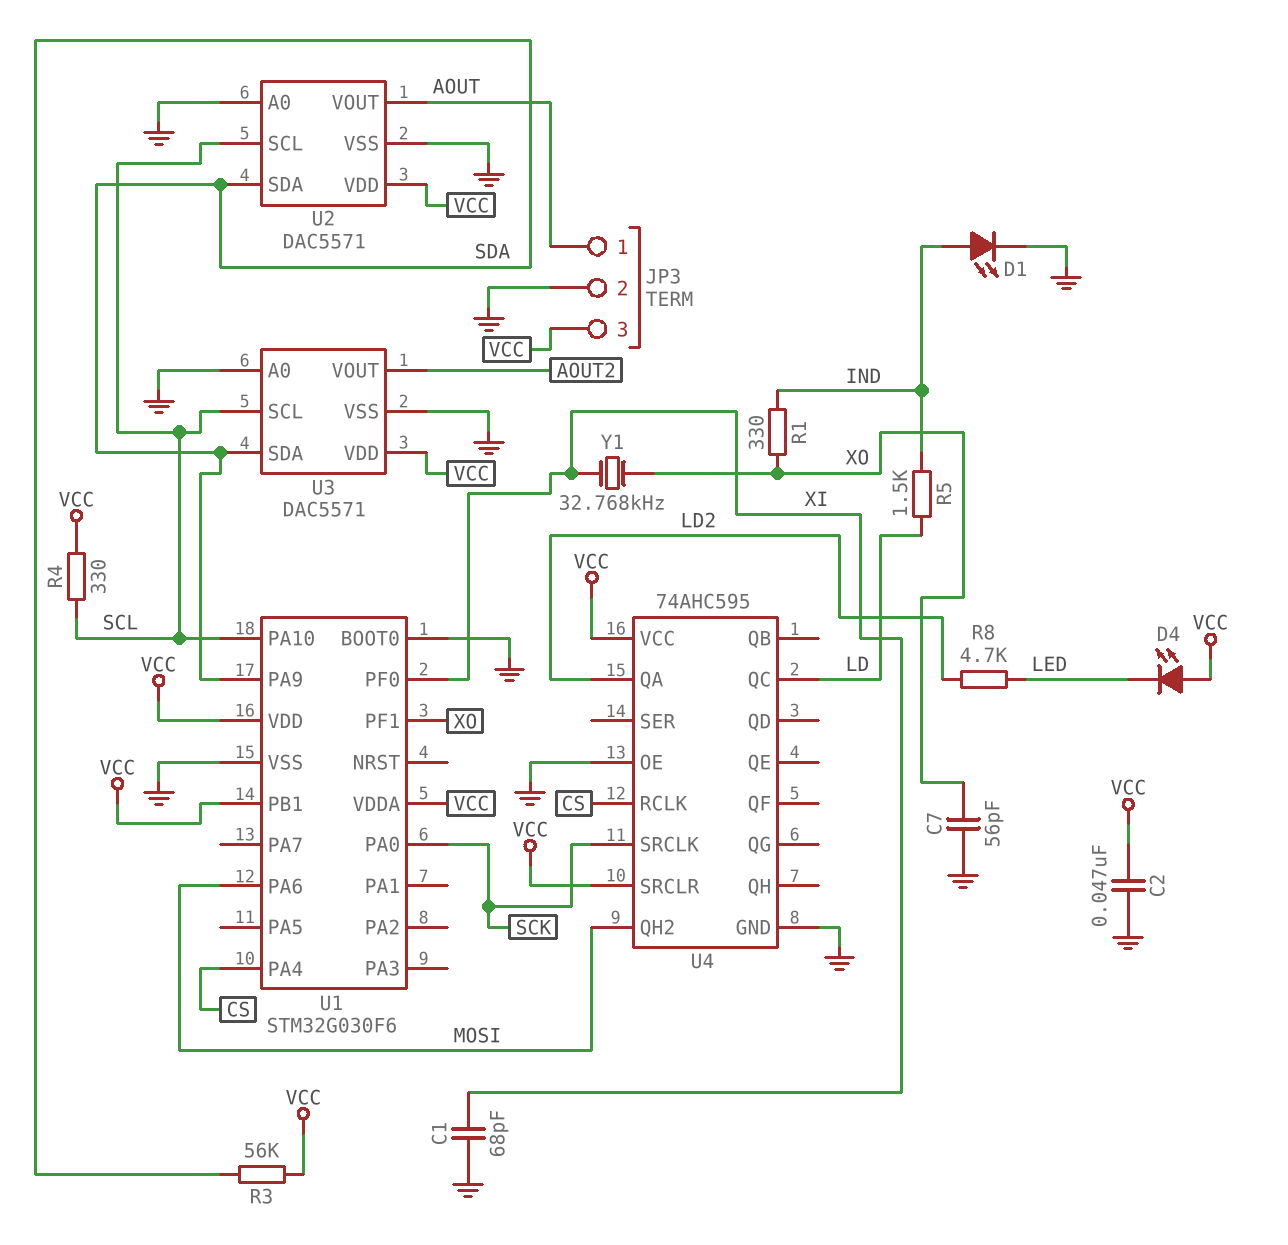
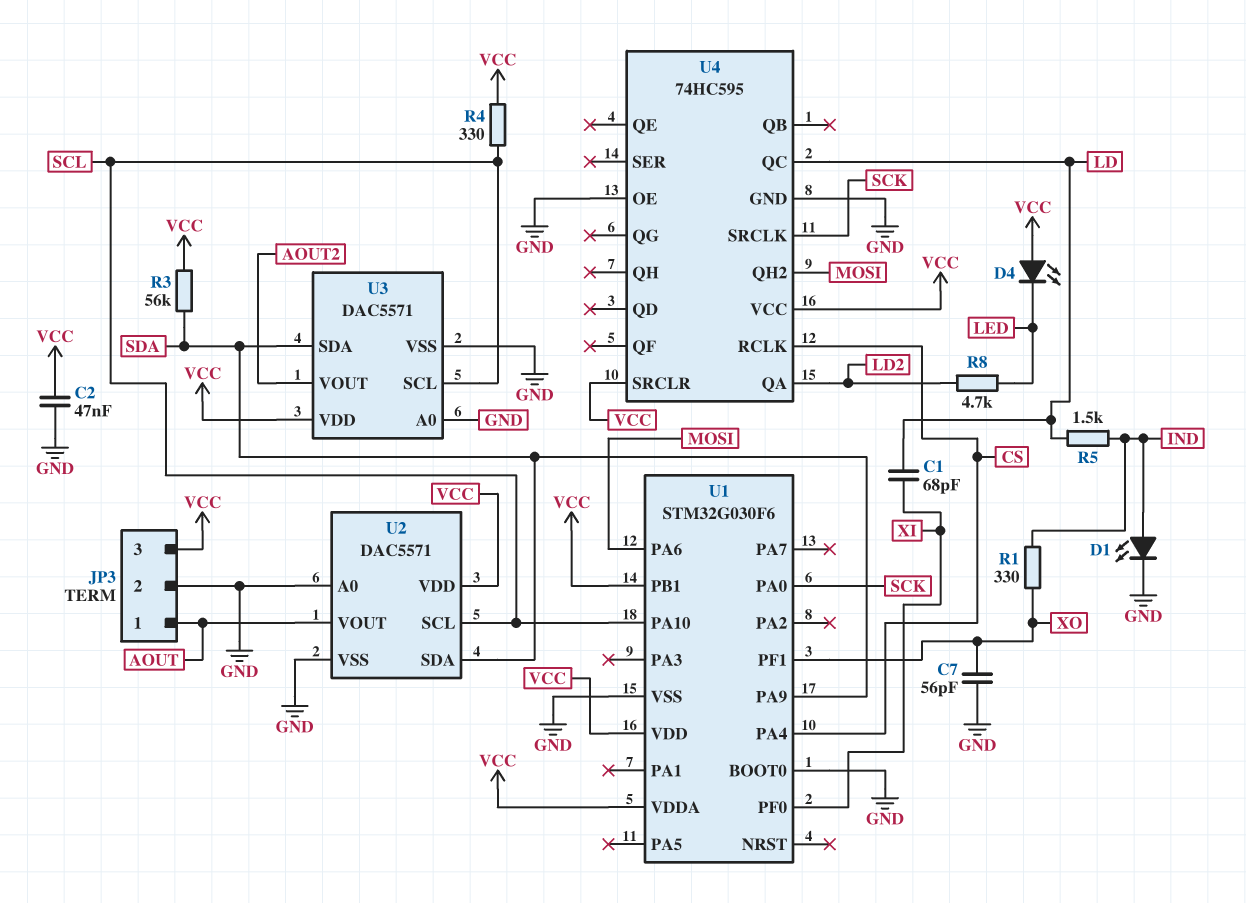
C1: 68pF (GND, XI) -> 68pF (LD, XI)
U4: 74AHC595 -> 74HC595
Y1: 32.768kHz (XI, XO) -> none

